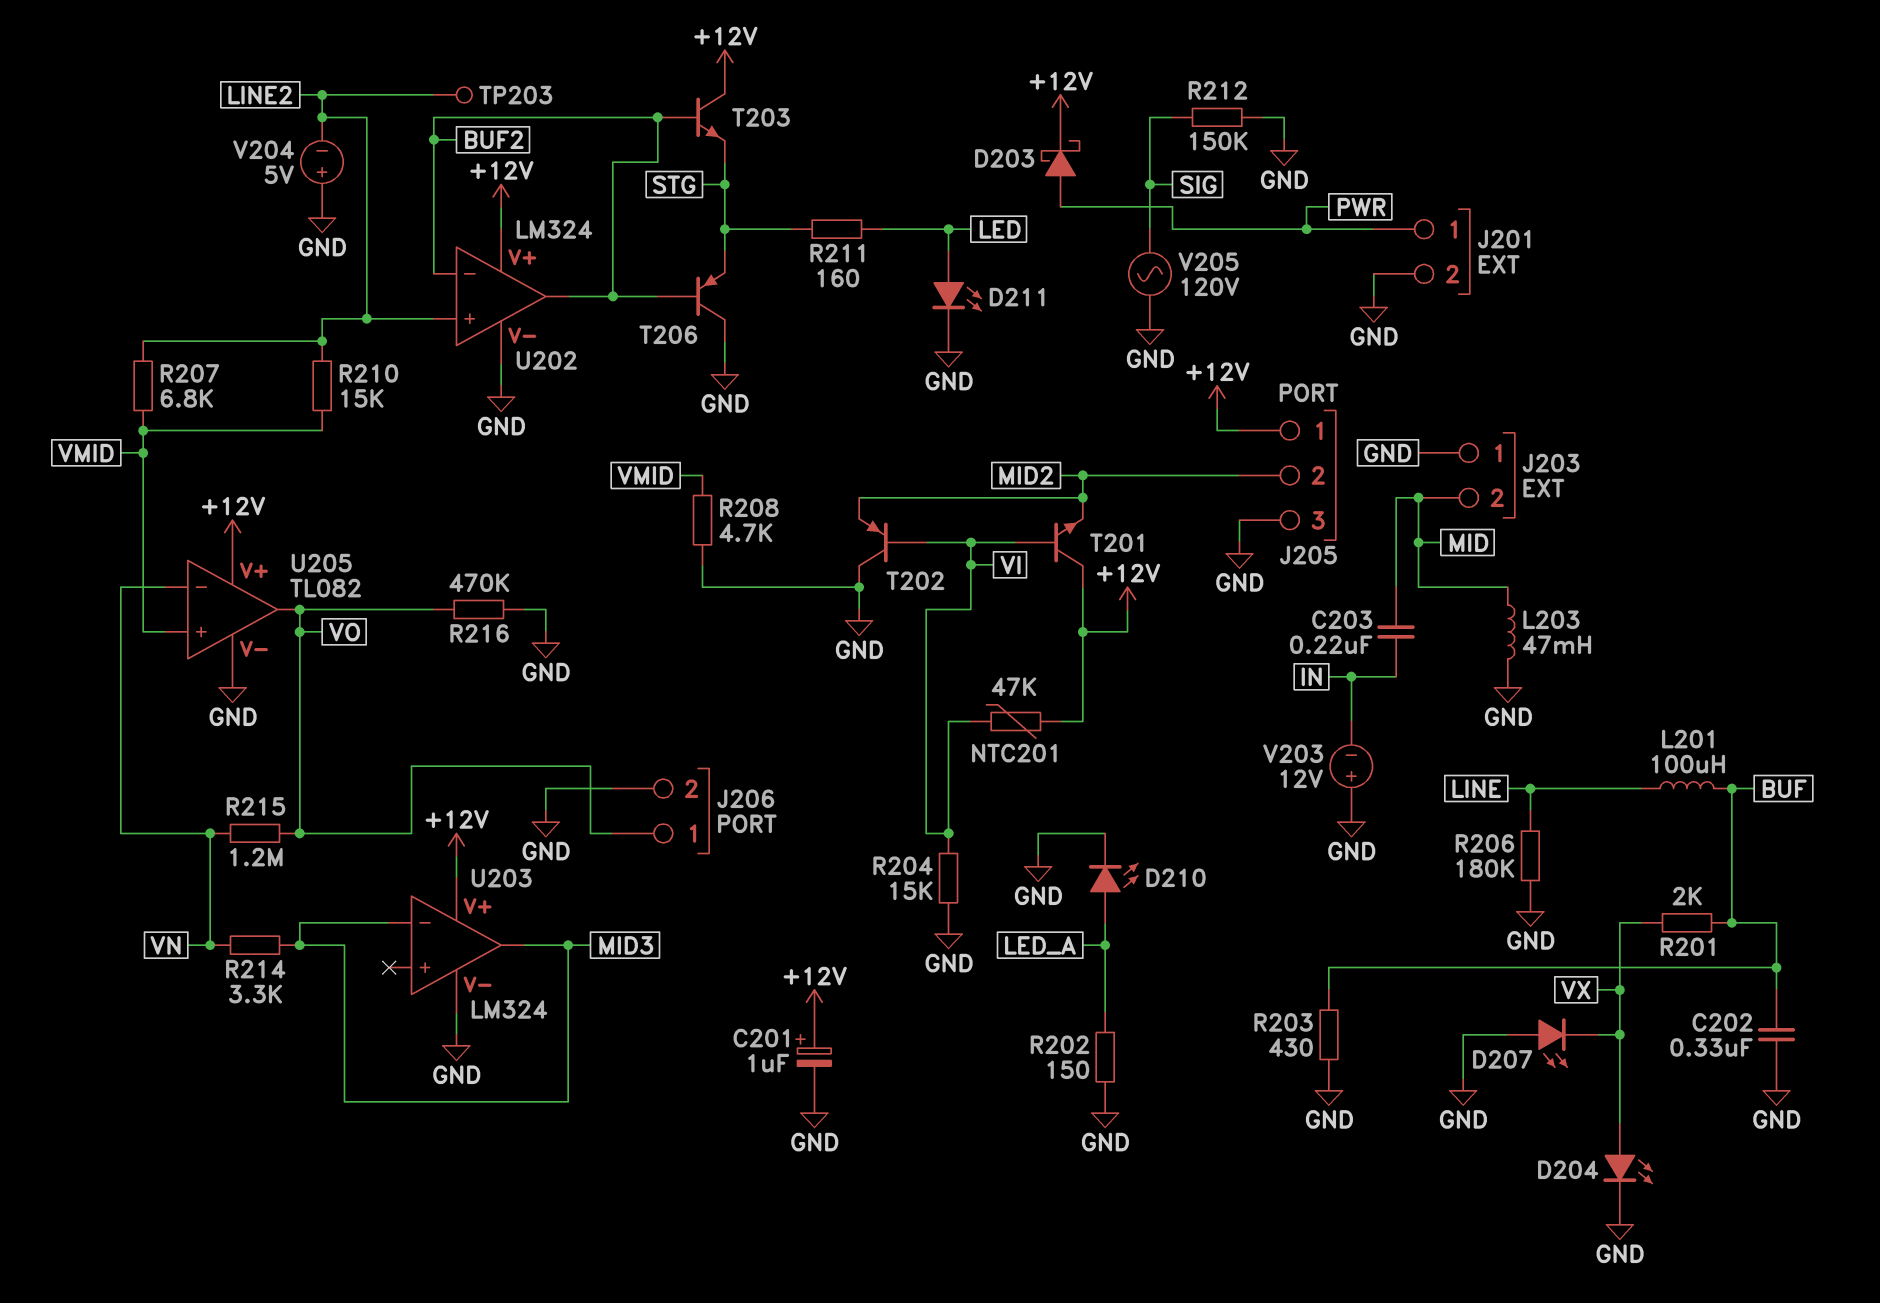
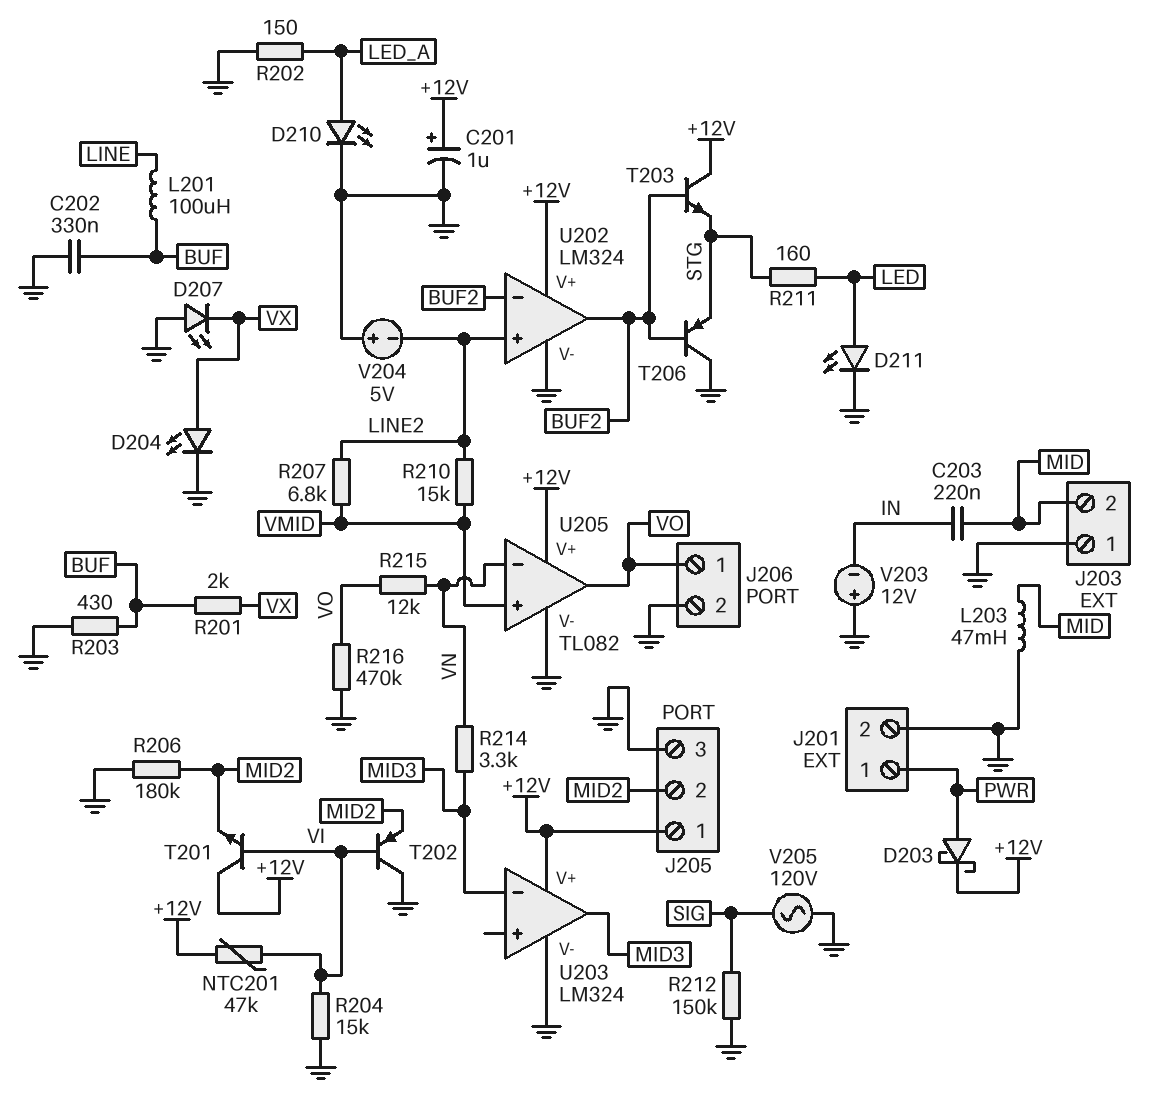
R206: 180k (GND, LINE) -> 180k (GND, MID2)
R208: 4.7k (GND, VMID) -> none
R215: 1.2M (VN, VO) -> 12k (VN, VO)
TP203: test point (LINE2) -> none

